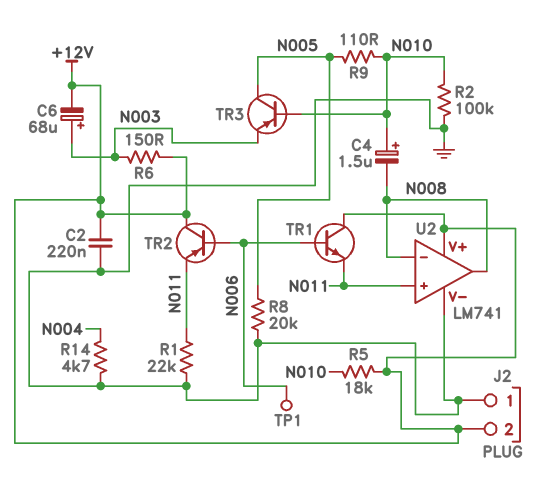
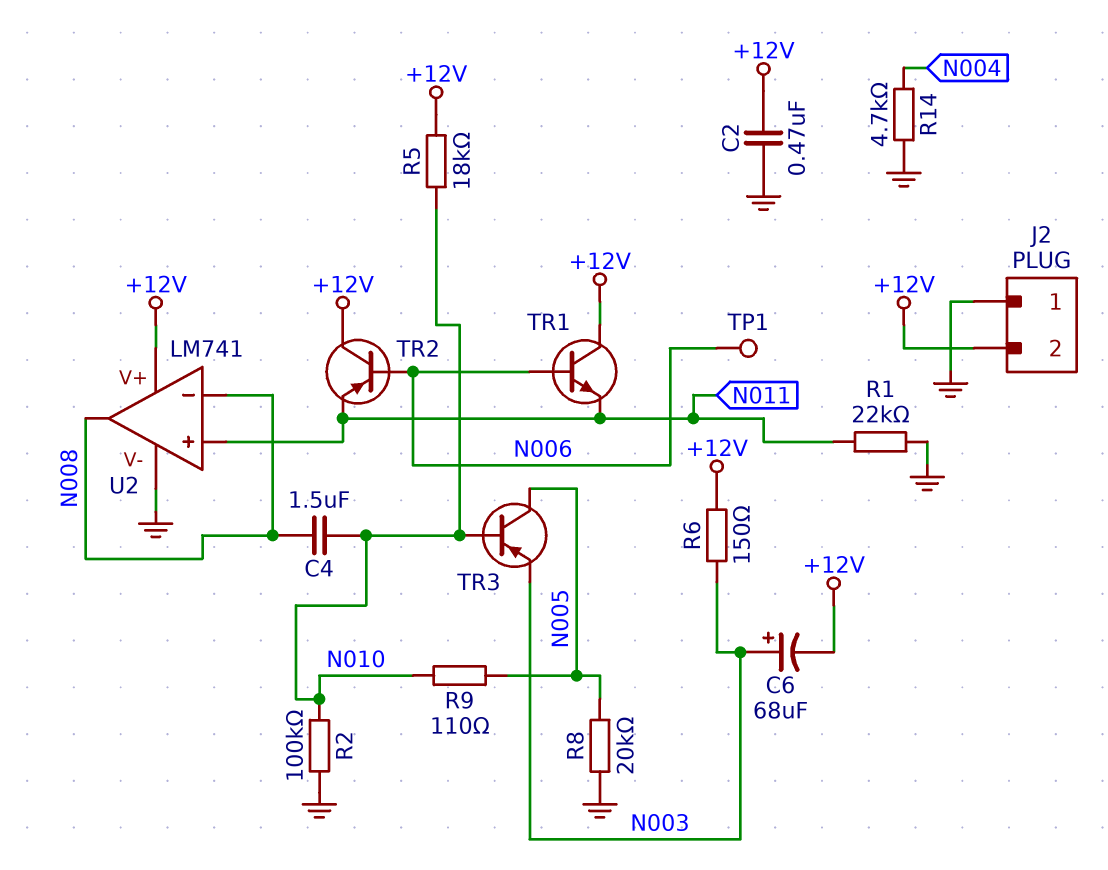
C2: 220nF (+12V, GND) -> 470nF (+12V, GND)
C4: 1.5uF (plus N010, minus N008) -> 1.5uF (N008, N010)

